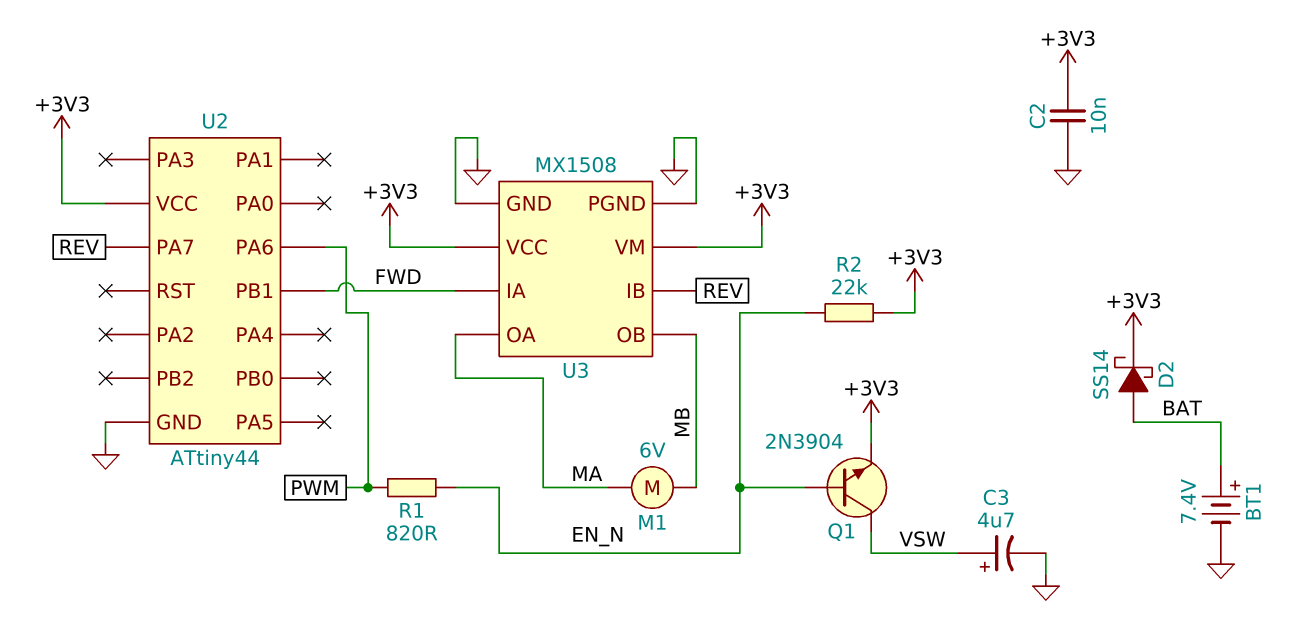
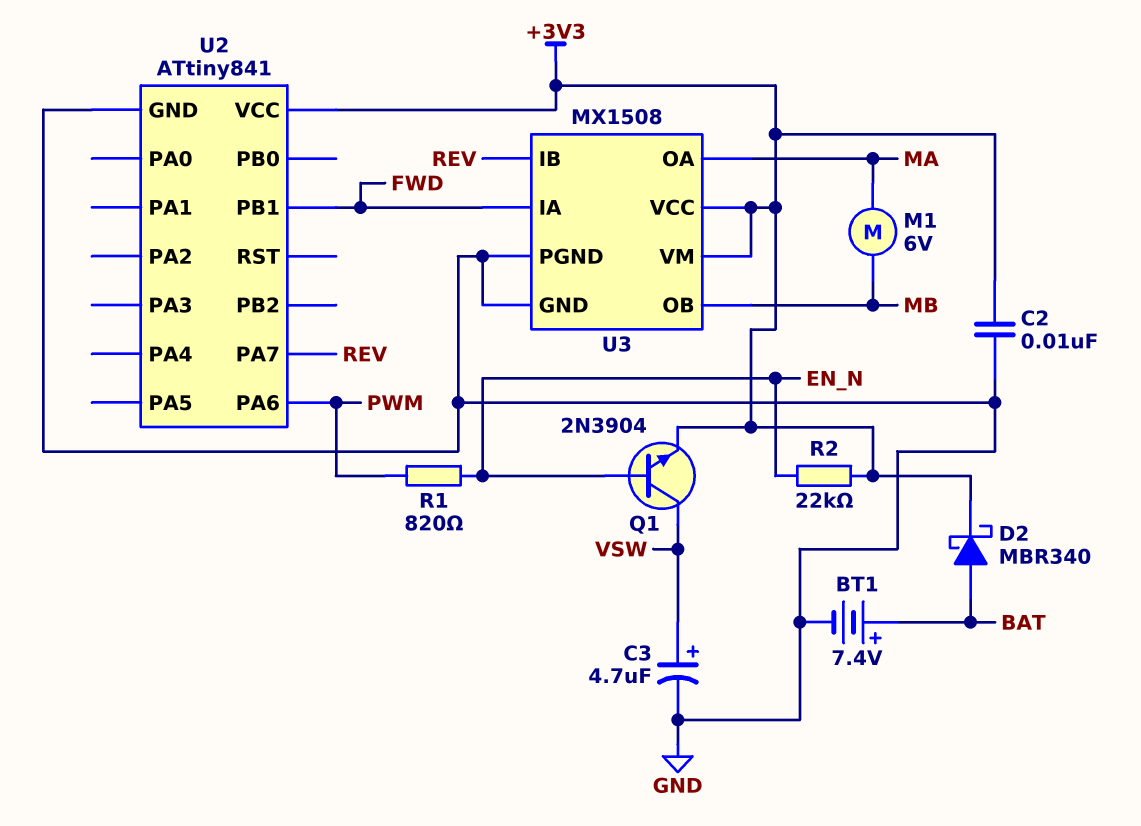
D2: schottky SS14 (A BAT, K +3V3) -> schottky MBR340 (A BAT, K +3V3)
U2: ATtiny44 -> ATtiny841

